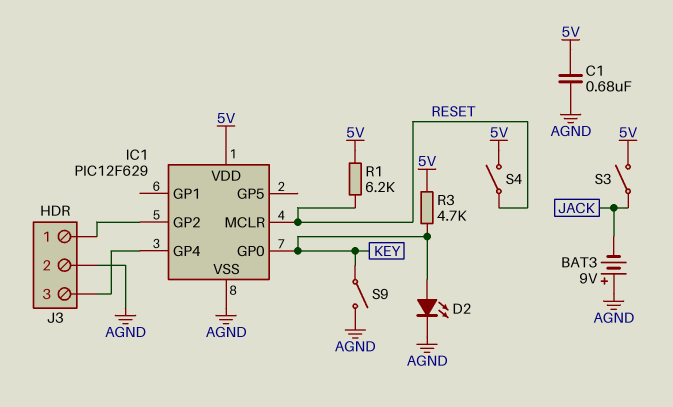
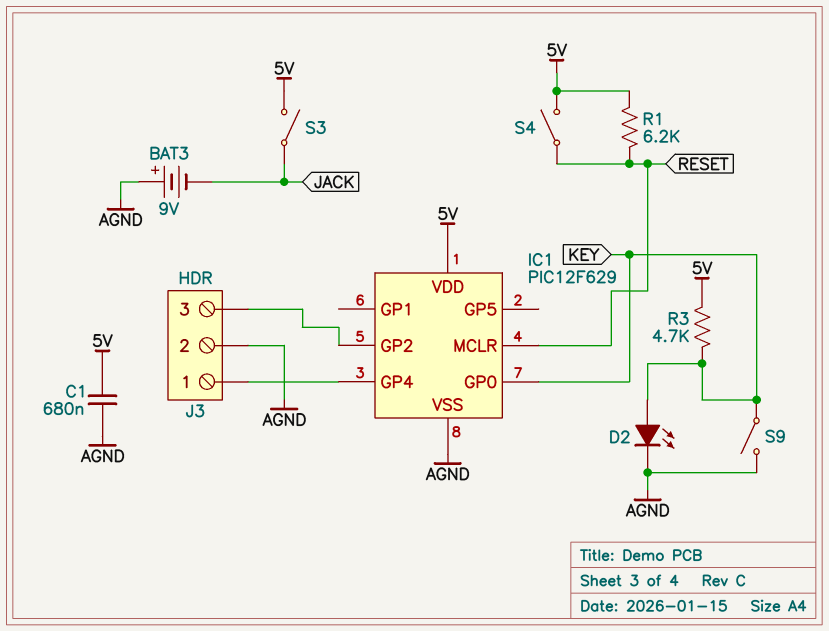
J3 pin 1: IC1/GP2 -> IC1/GP4
J3 pin 3: IC1/GP4 -> IC1/GP2

